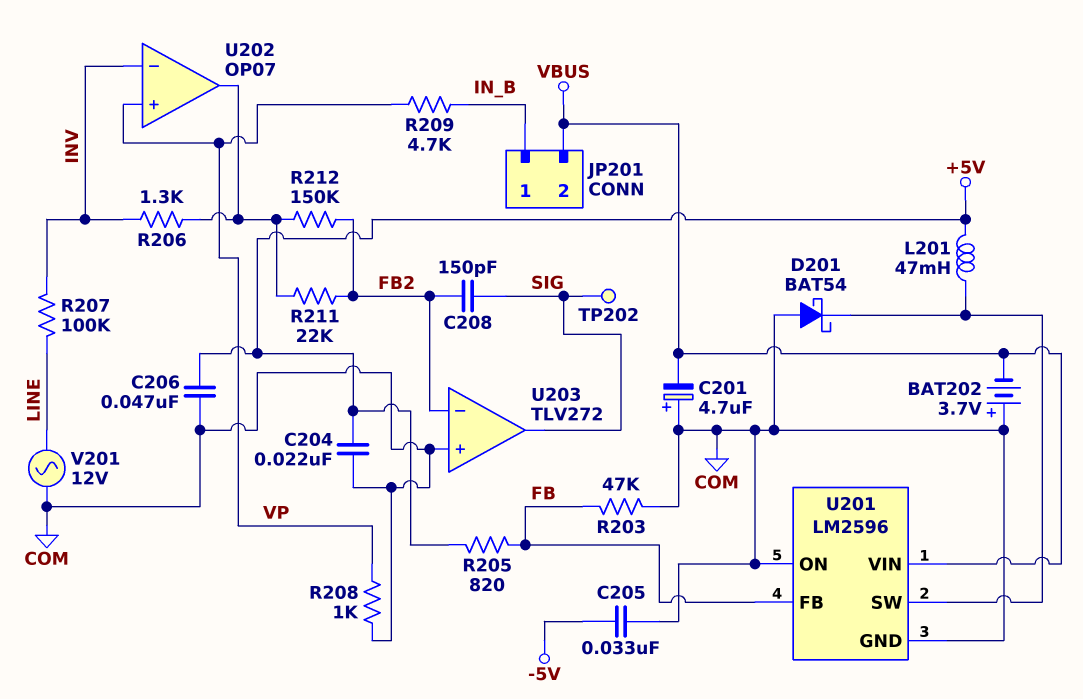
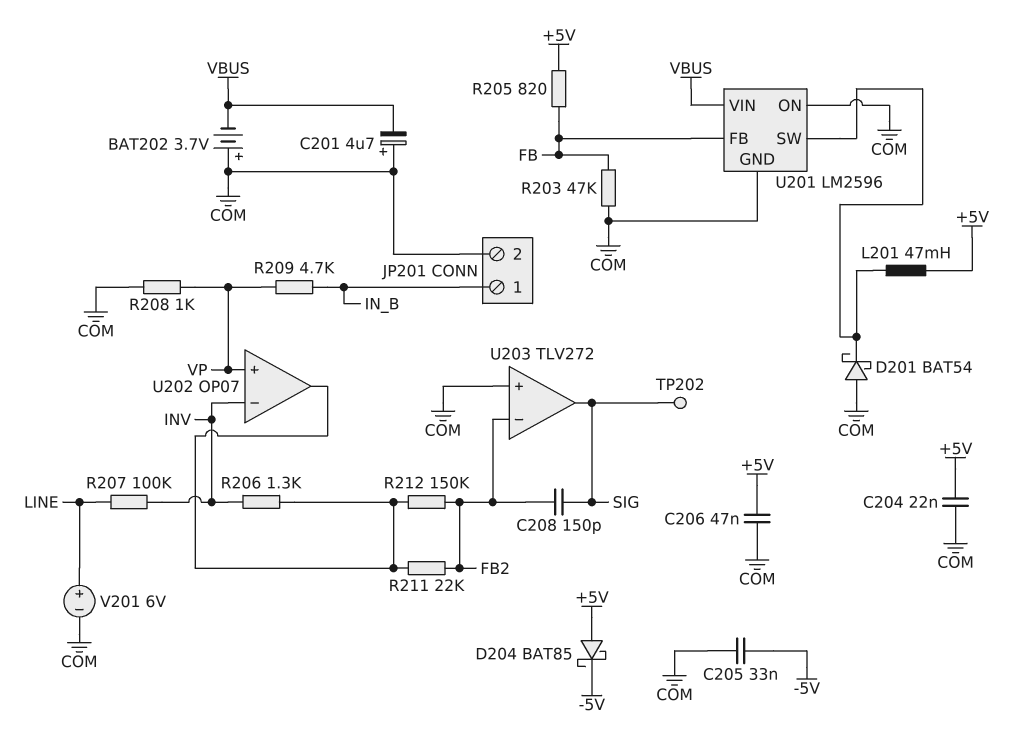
D204: none -> schottky BAT85 (A +5V, K -5V)
JP201 pin 2: VBUS -> COM
V201: AC 12V (COM, LINE) -> 6V (plus LINE, minus COM)

